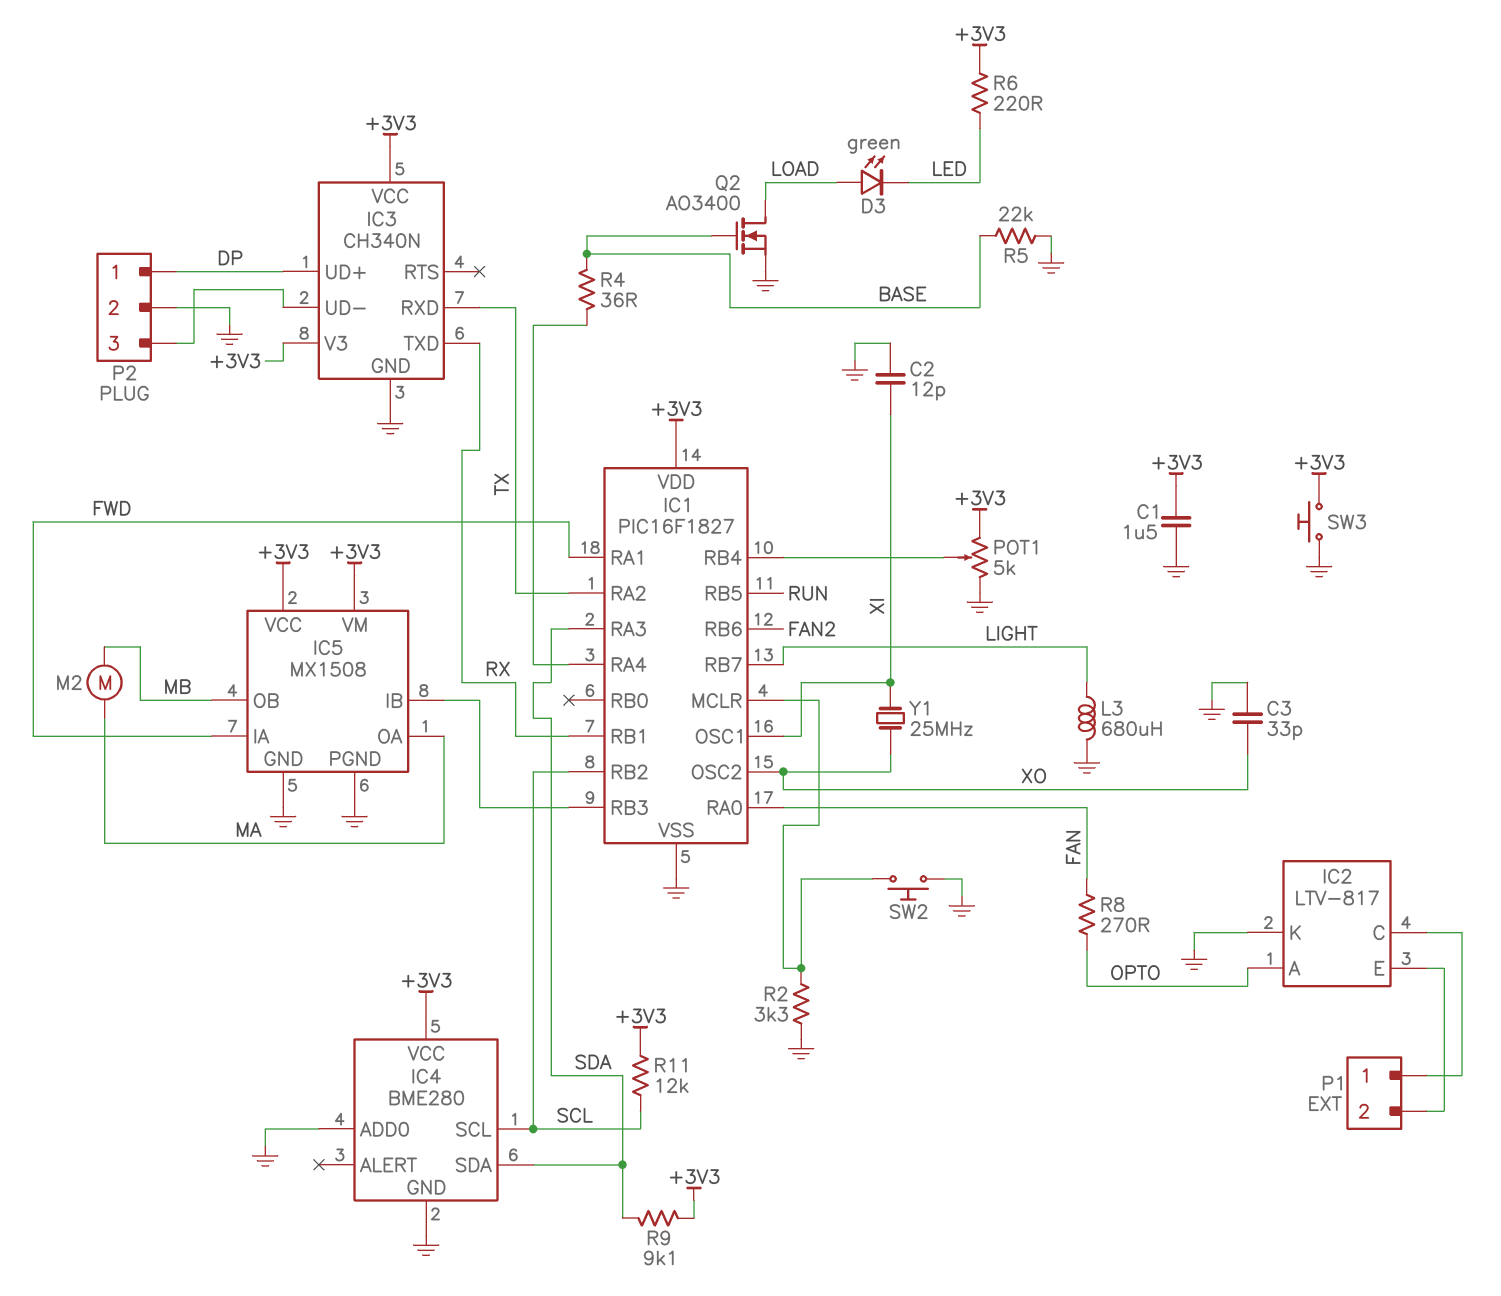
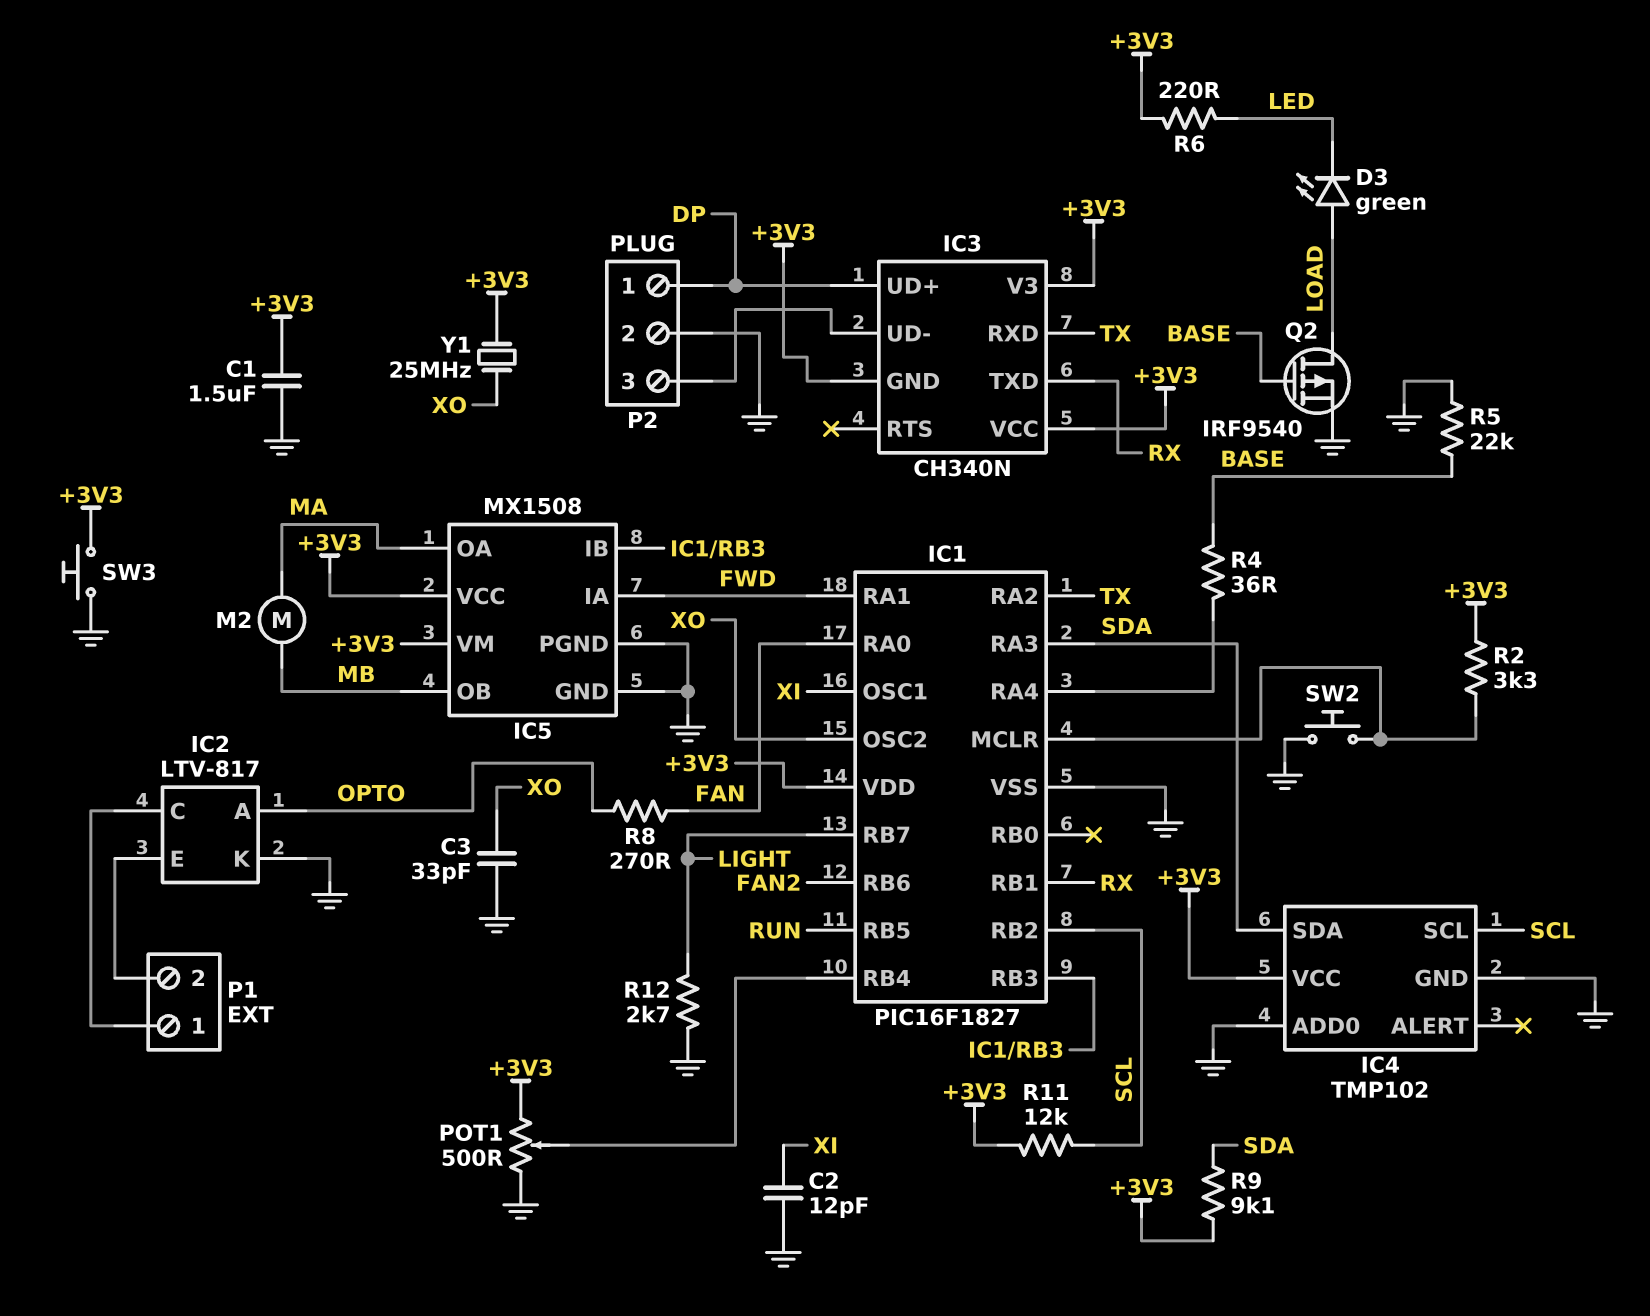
IC3 pin GND: GND -> +3V3
IC4: BME280 -> TMP102
L3: 680uH (GND, LIGHT) -> none
POT1: 5k (+3V3, GND, wiper IC1/RB4) -> 500 (+3V3, GND, wiper IC1/RB4)
Q2: NMOS AO3400 (G BASE, D LOAD, S GND) -> PMOS IRF9540 (G BASE, D LOAD, S GND)
R2: 3.3k (GND, IC1/MCLR) -> 3.3k (+3V3, IC1/MCLR)
R12: none -> 2.7k (GND, LIGHT)
Y1: 25MHz (XI, XO) -> 25MHz (+3V3, XO)

